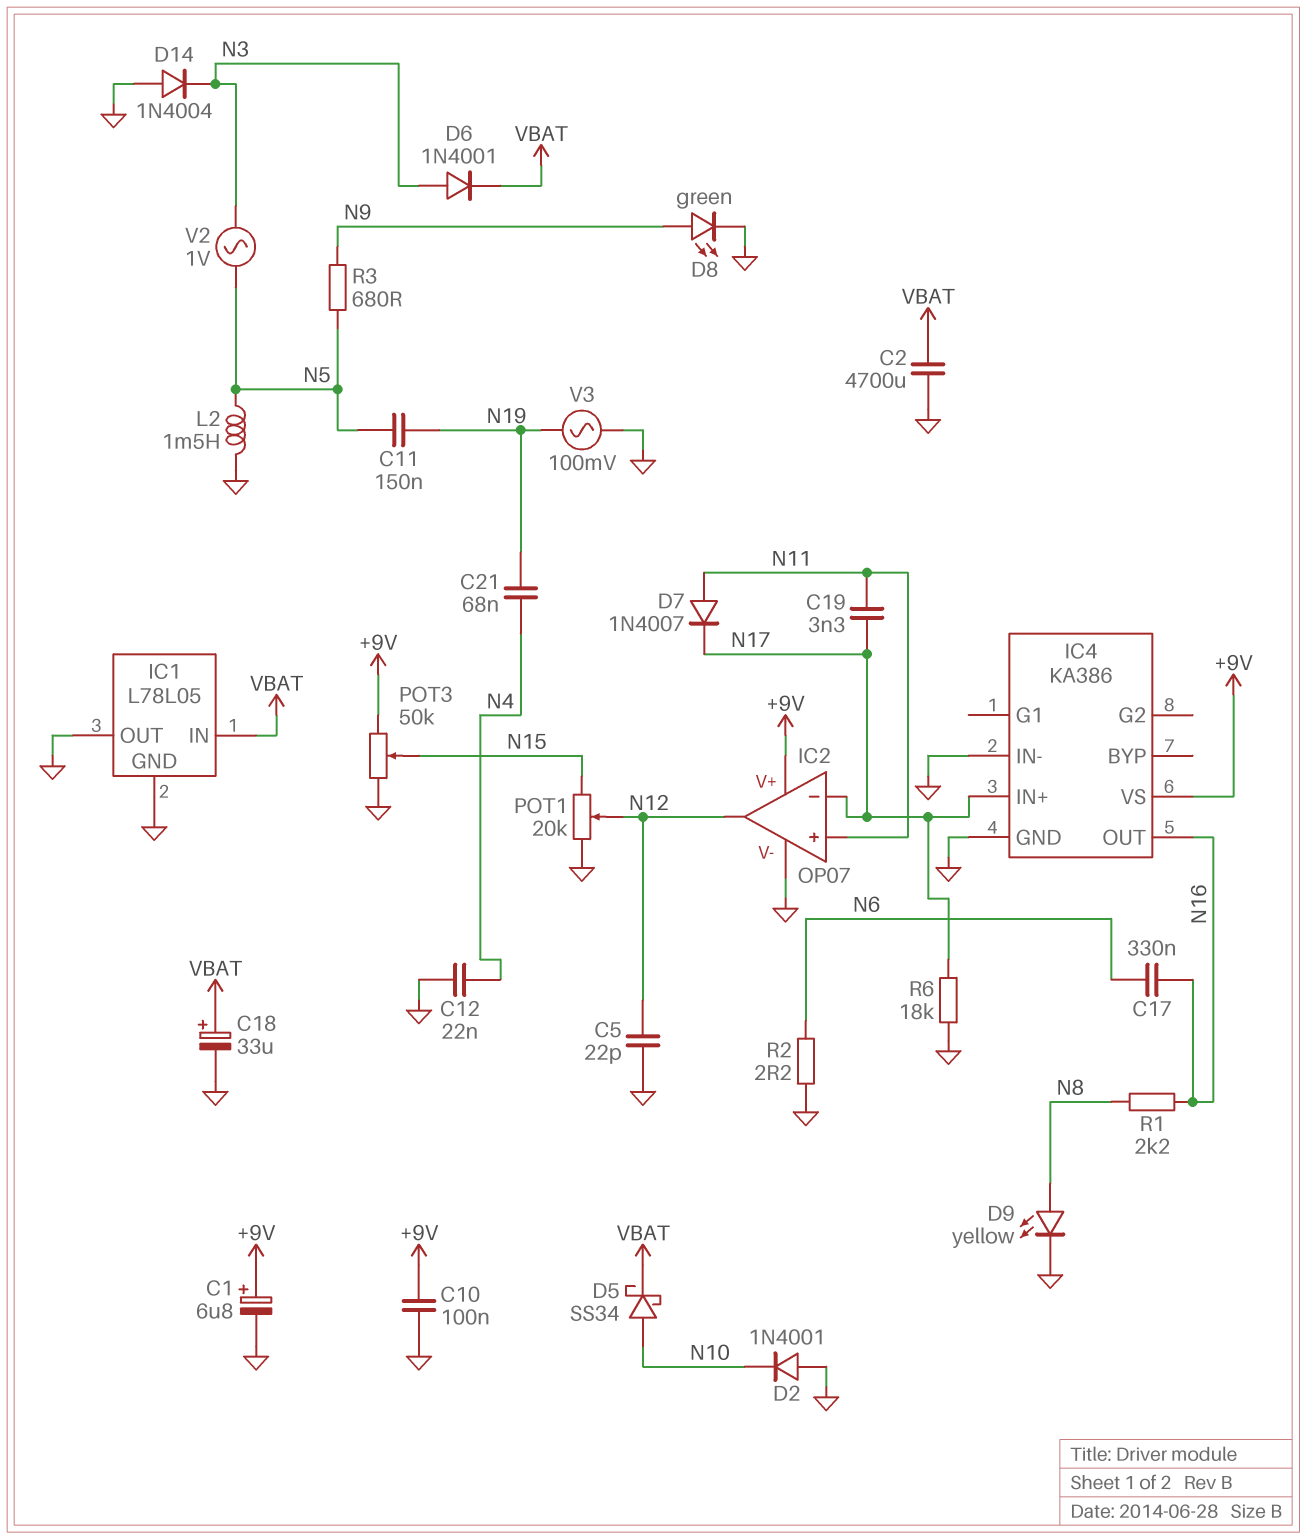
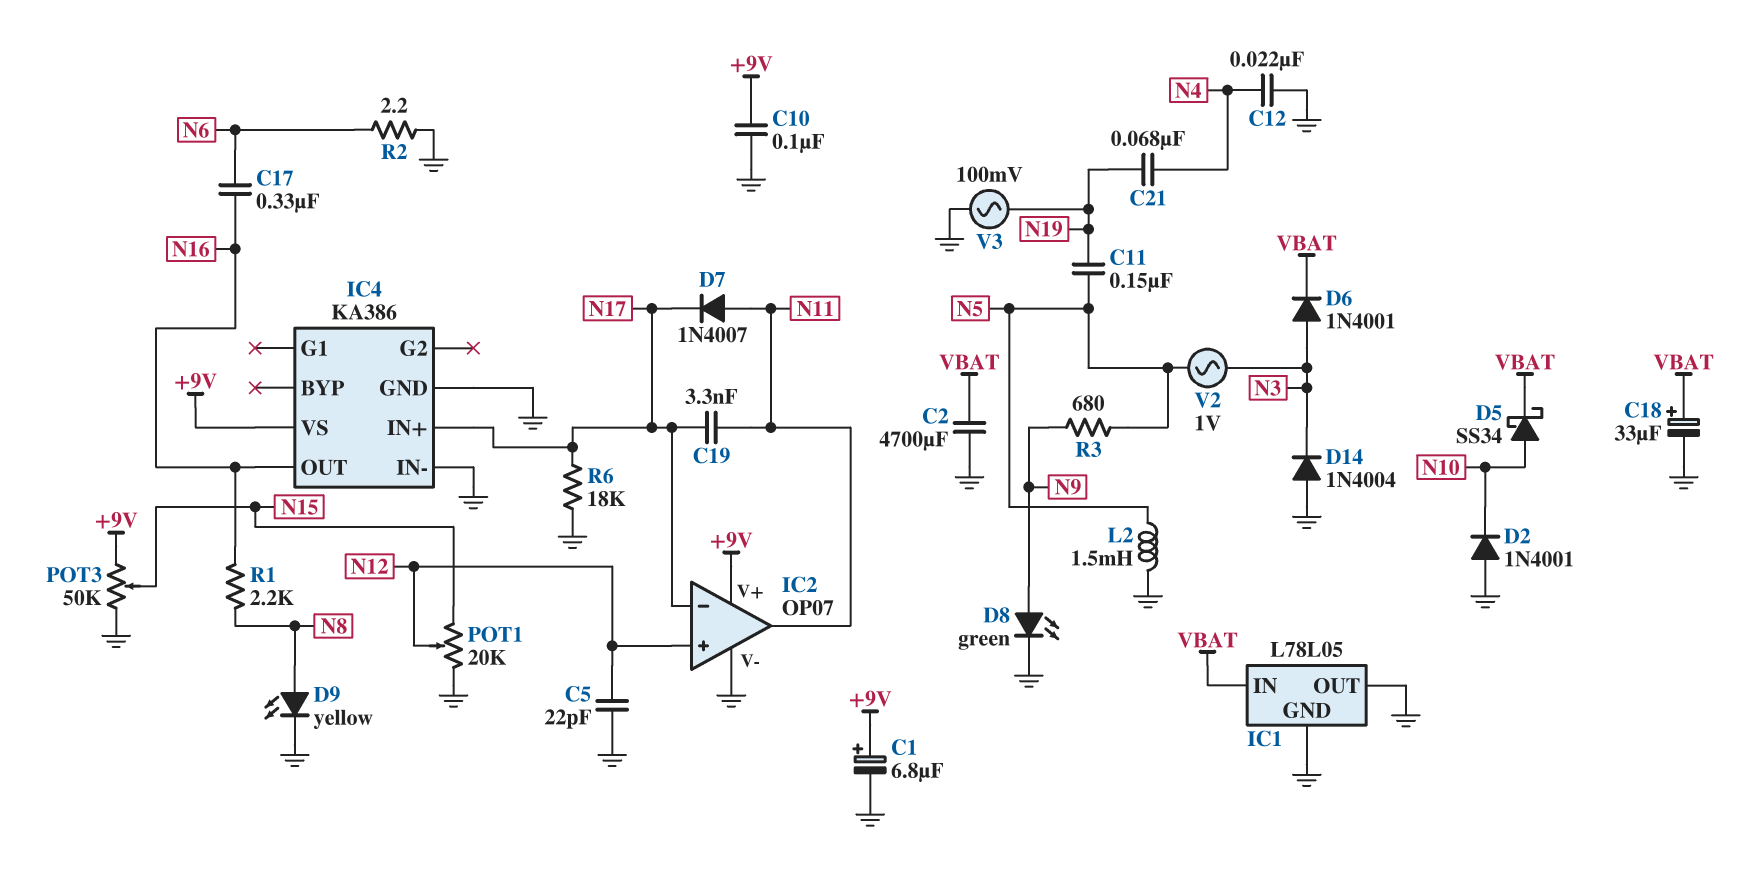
IC2 pin in+: N11 -> N12
IC2 pin out: N12 -> N11

